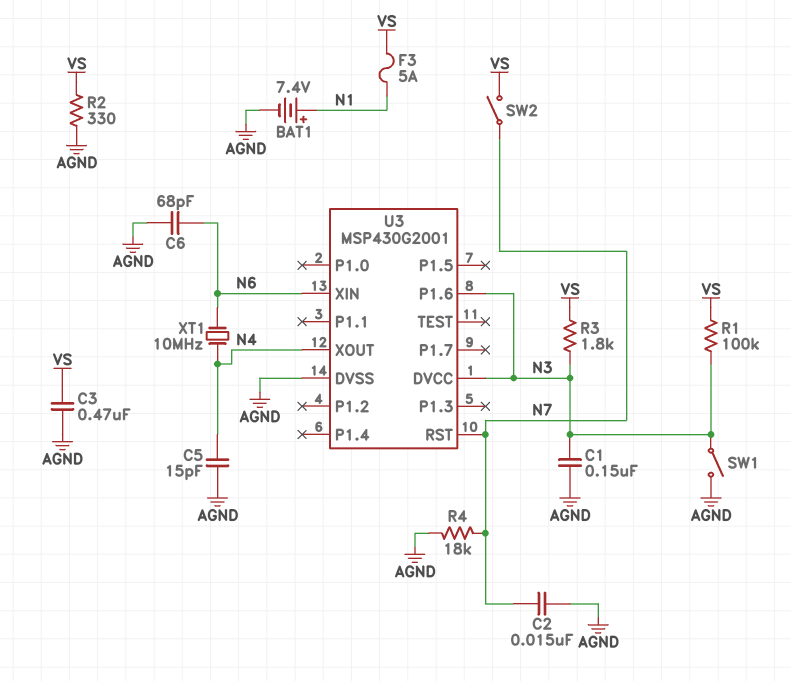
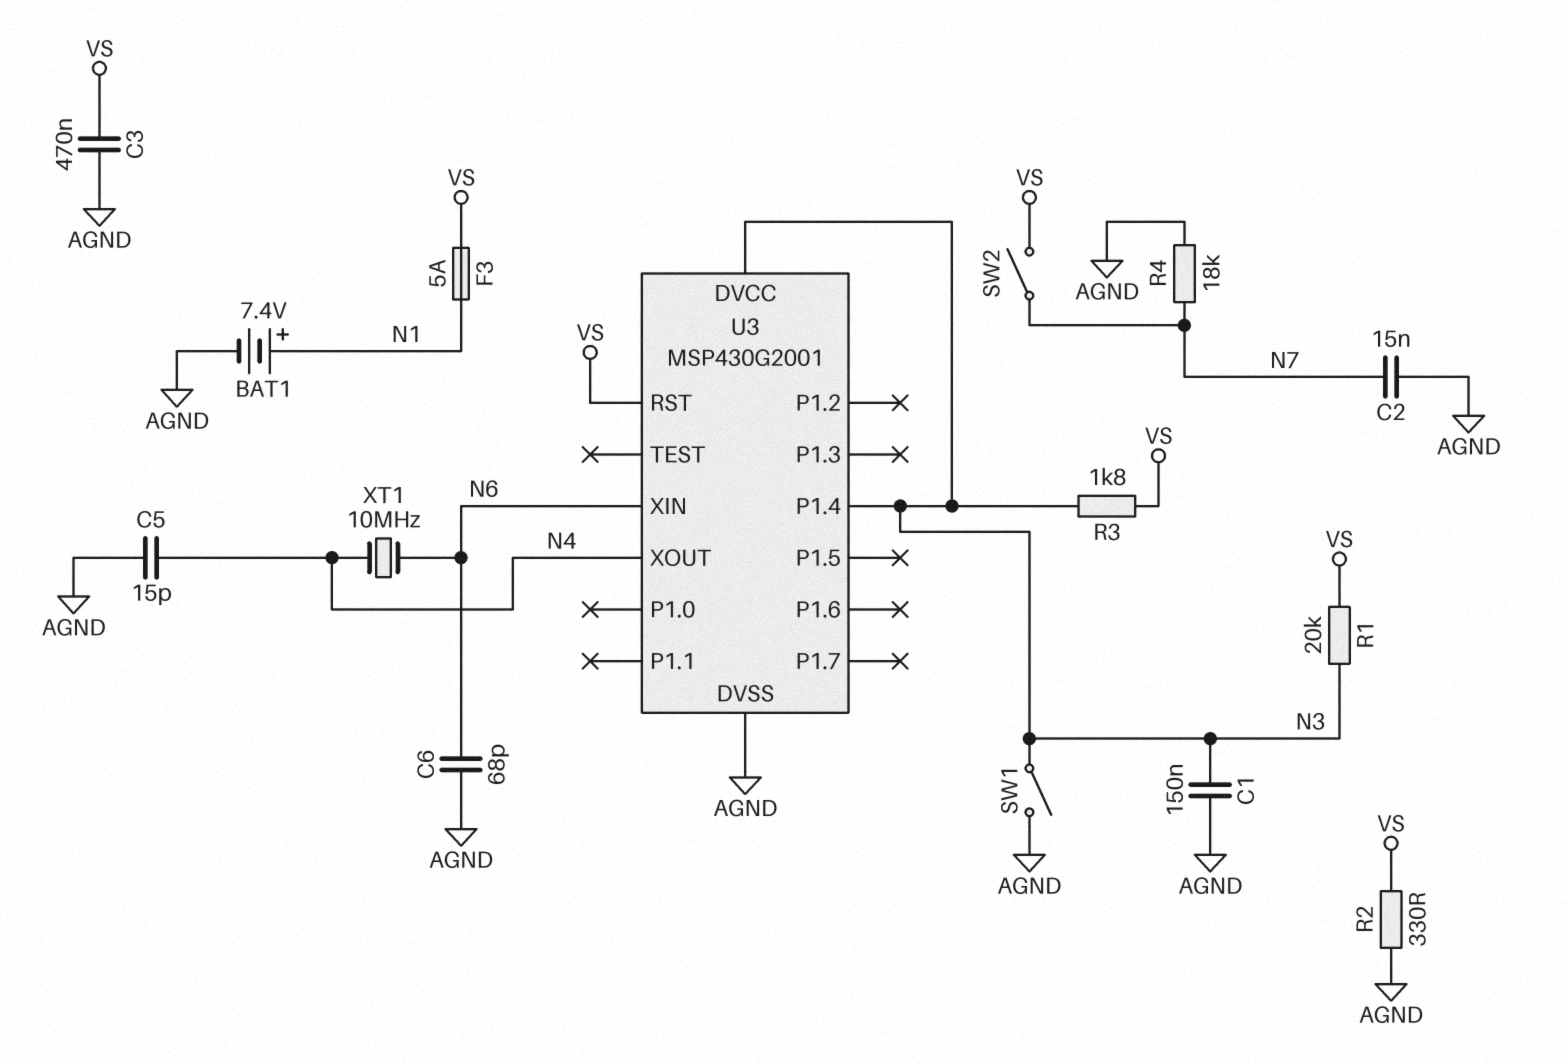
R1: 100k (N3, VS) -> 20k (N3, VS)
U3 pin P1.4: none -> N3
U3 pin P1.6: N3 -> none
U3 pin RST: N7 -> VS

